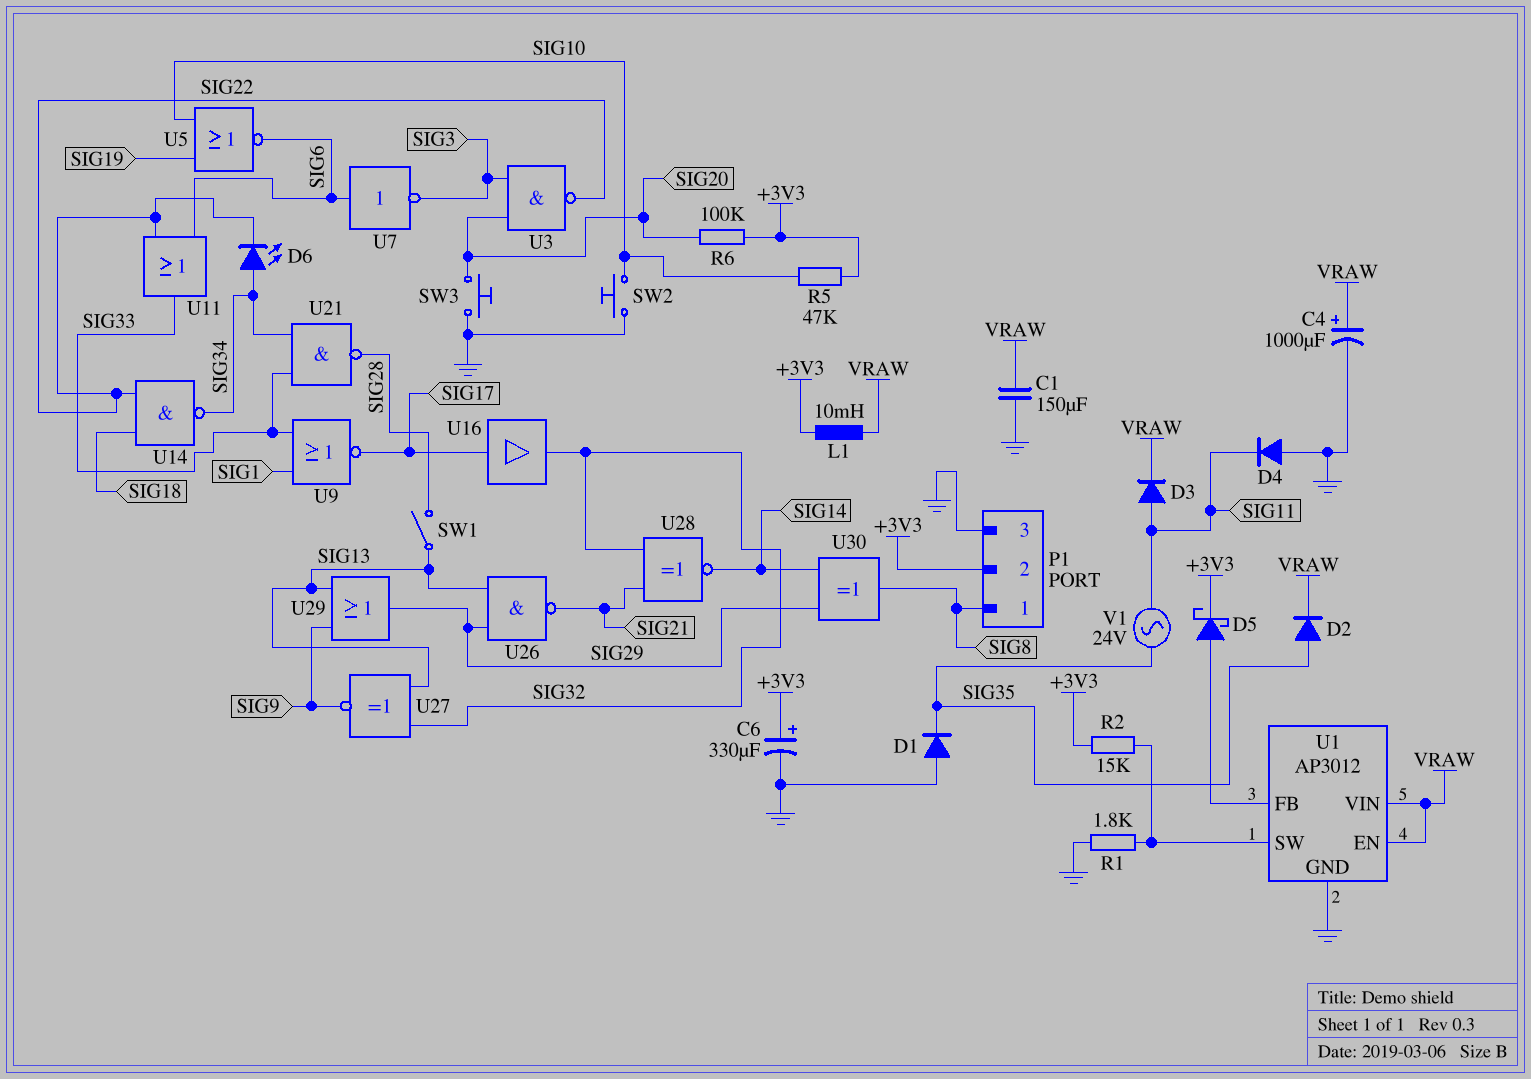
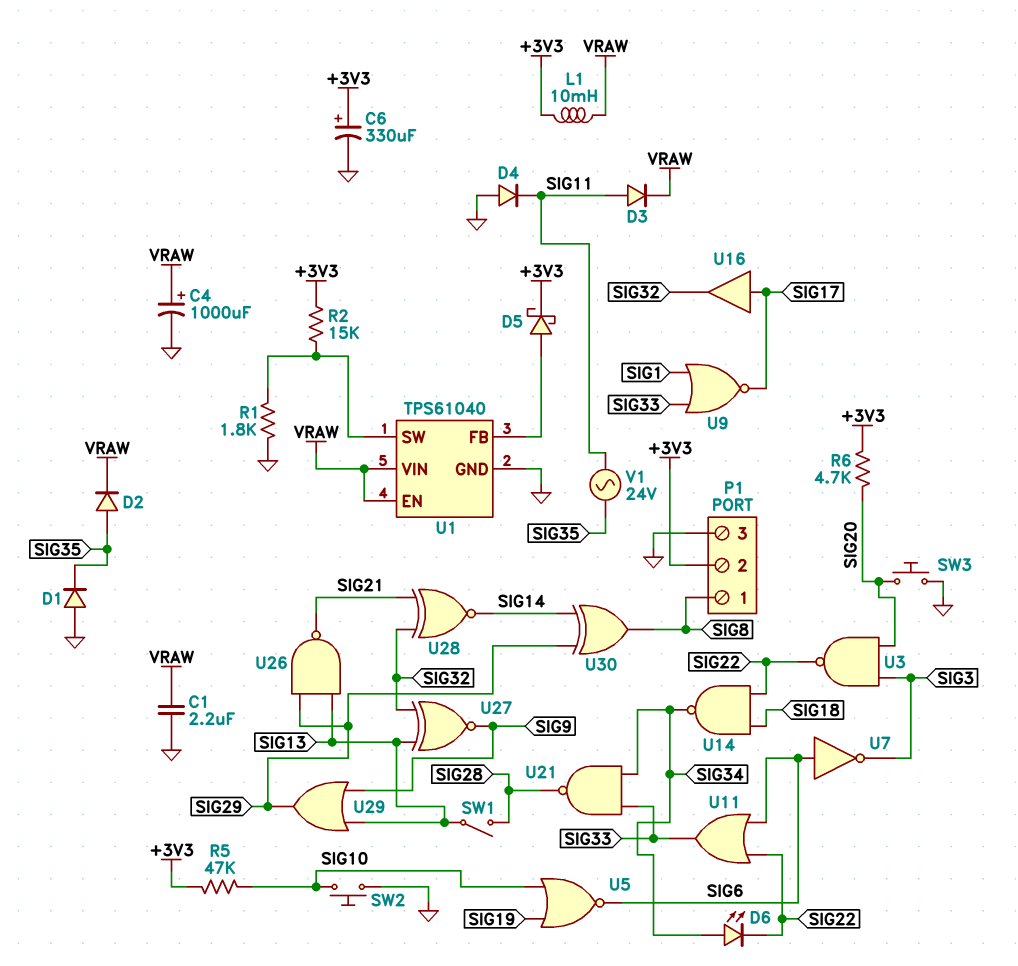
C1: 150uF (GND, VRAW) -> 2.2uF (GND, VRAW)
R6: 100k (+3V3, SIG20) -> 4.7k (+3V3, SIG20)
U1: AP3012 -> TPS61040

